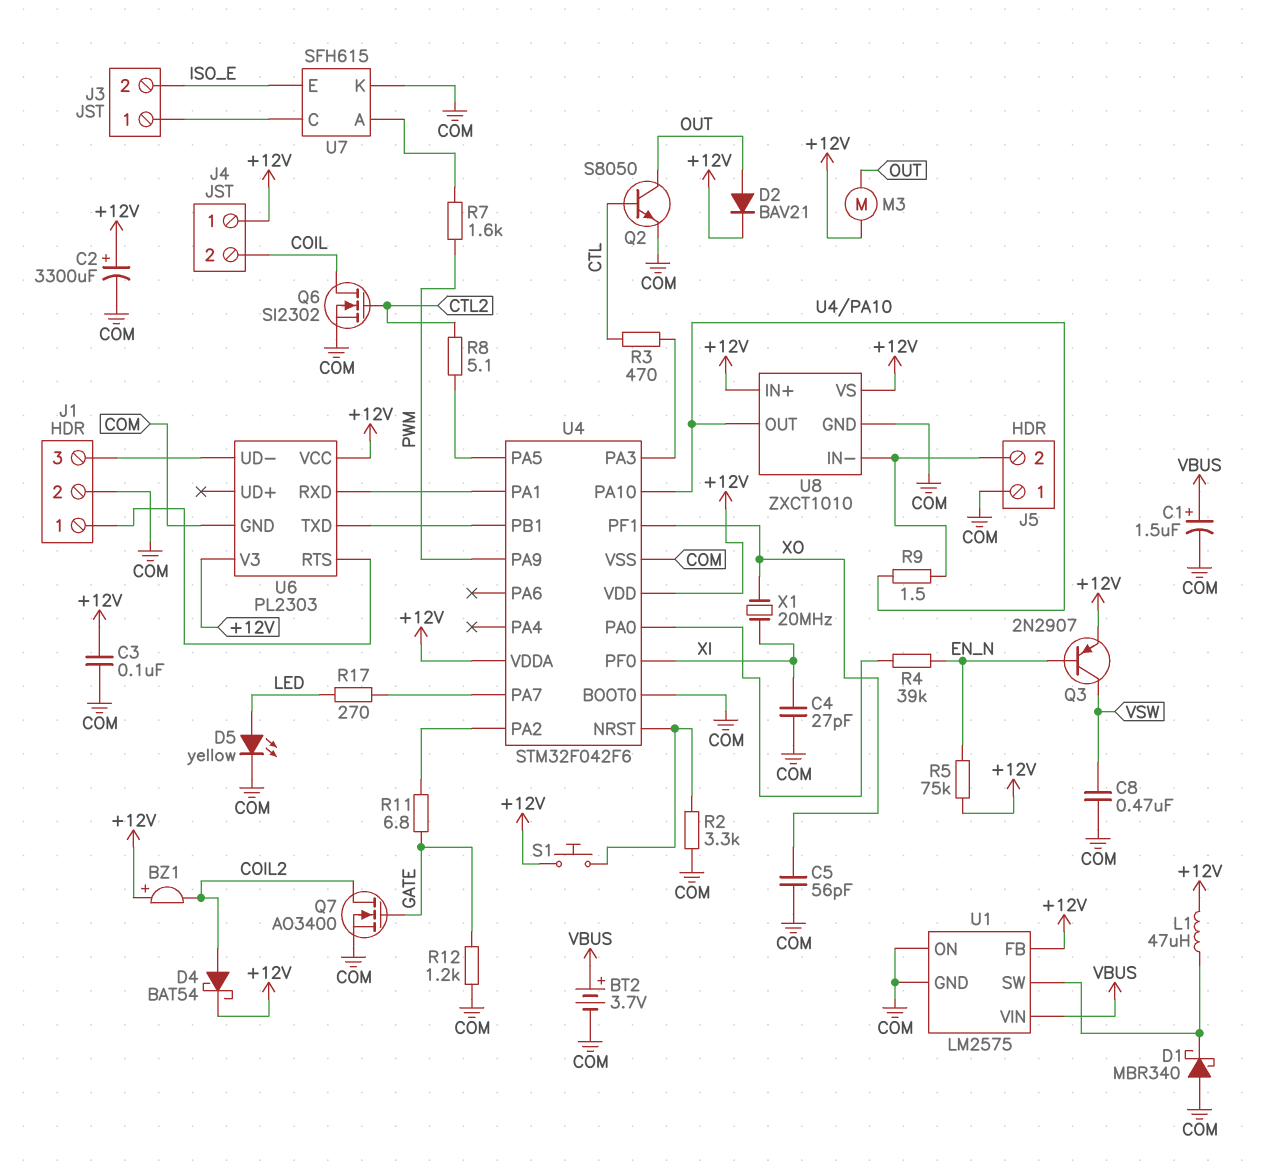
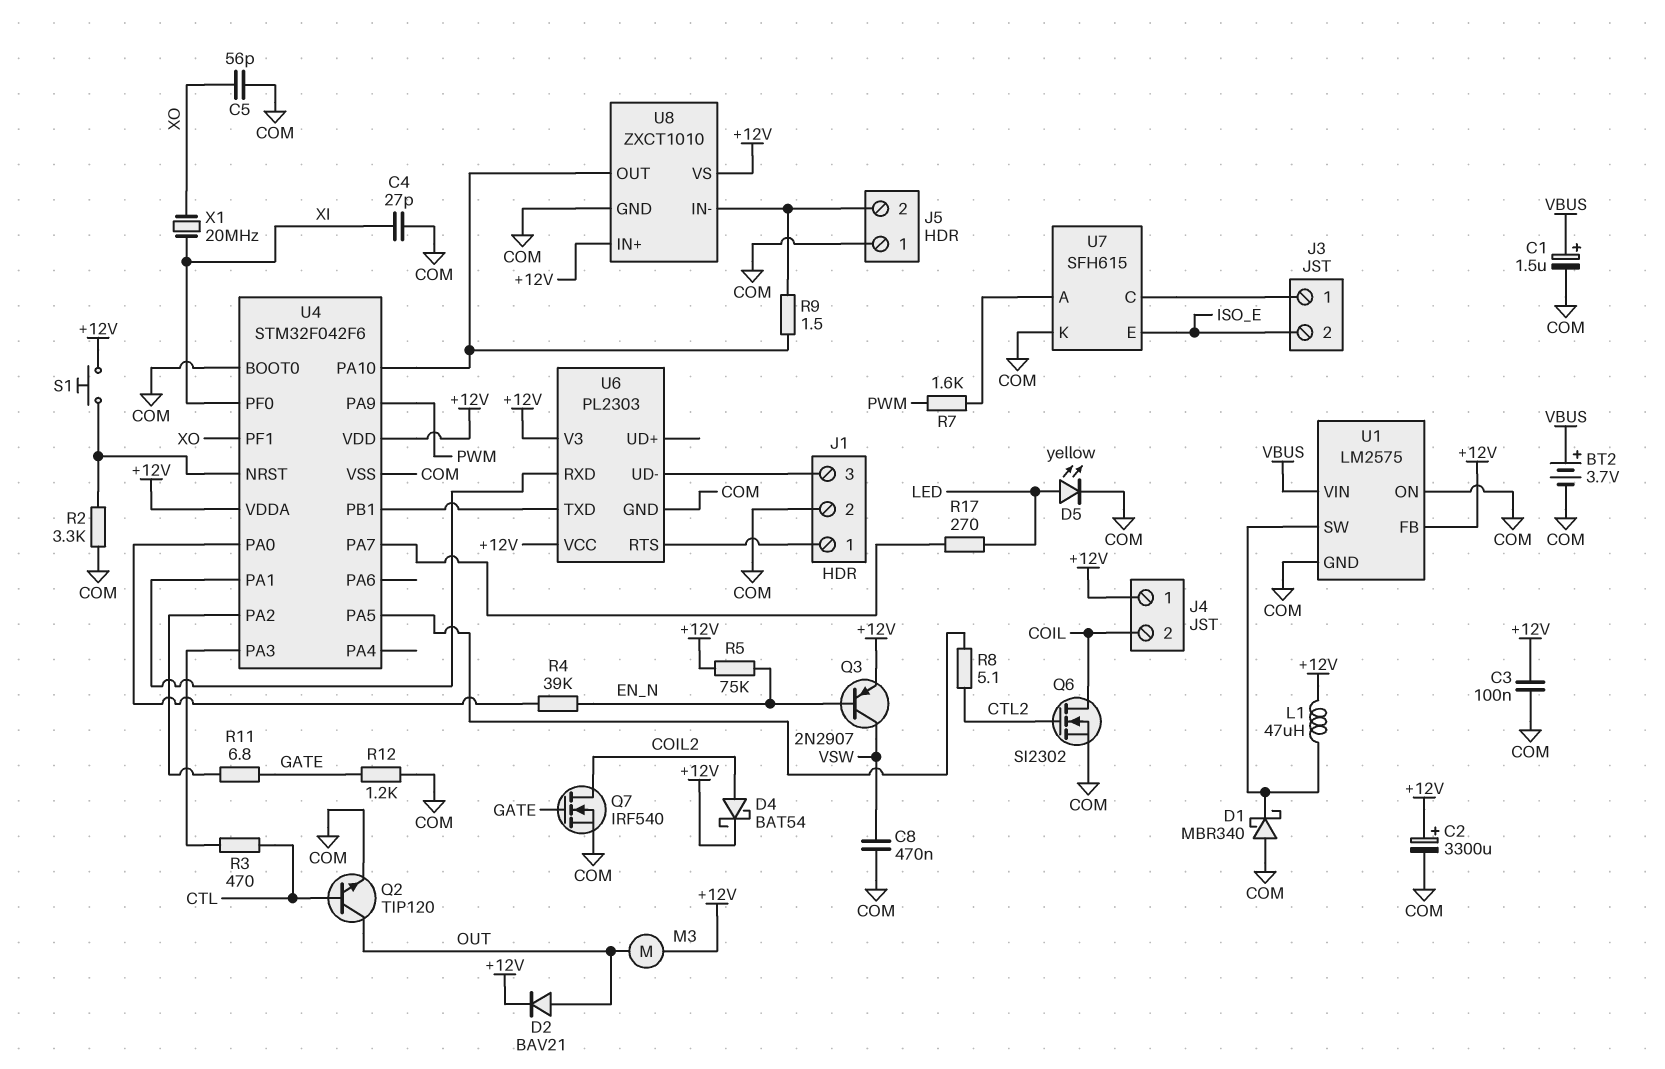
BZ1: buzzer (plus +12V, minus COIL2) -> none
Q2: NPN S8050 (B CTL, C OUT, E COM) -> NPN TIP120 (B CTL, C OUT, E COM)
Q7: NMOS AO3400 (G GATE, D COIL2, S COM) -> NMOS IRF540 (G GATE, D COIL2, S COM)

